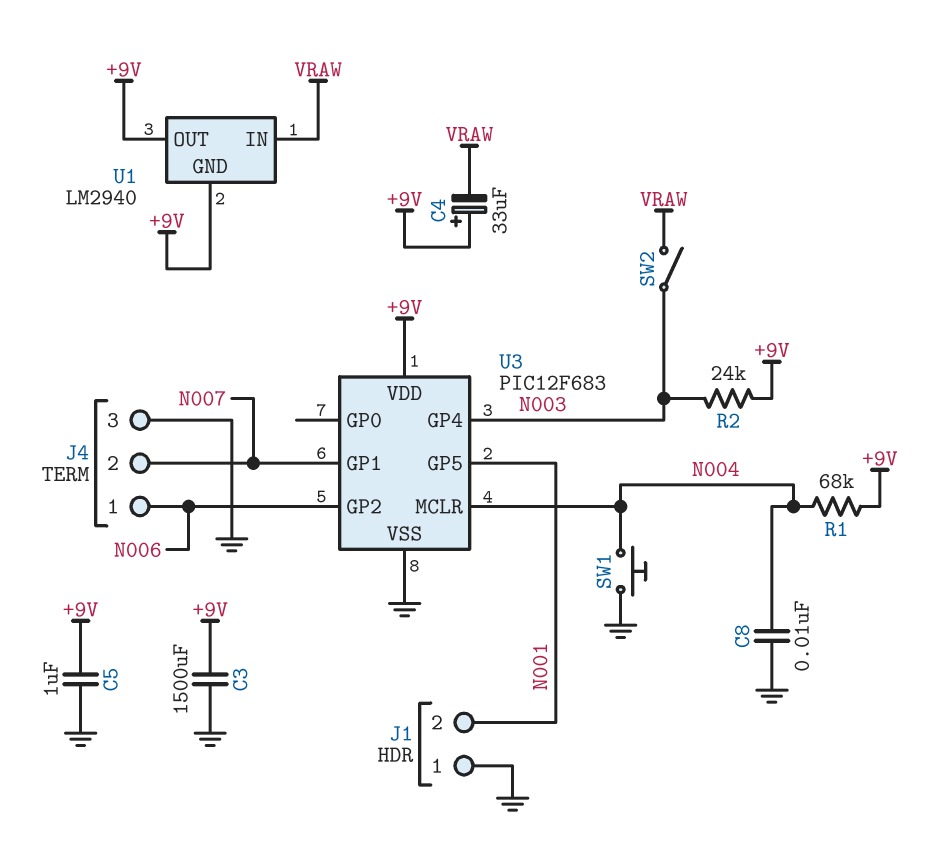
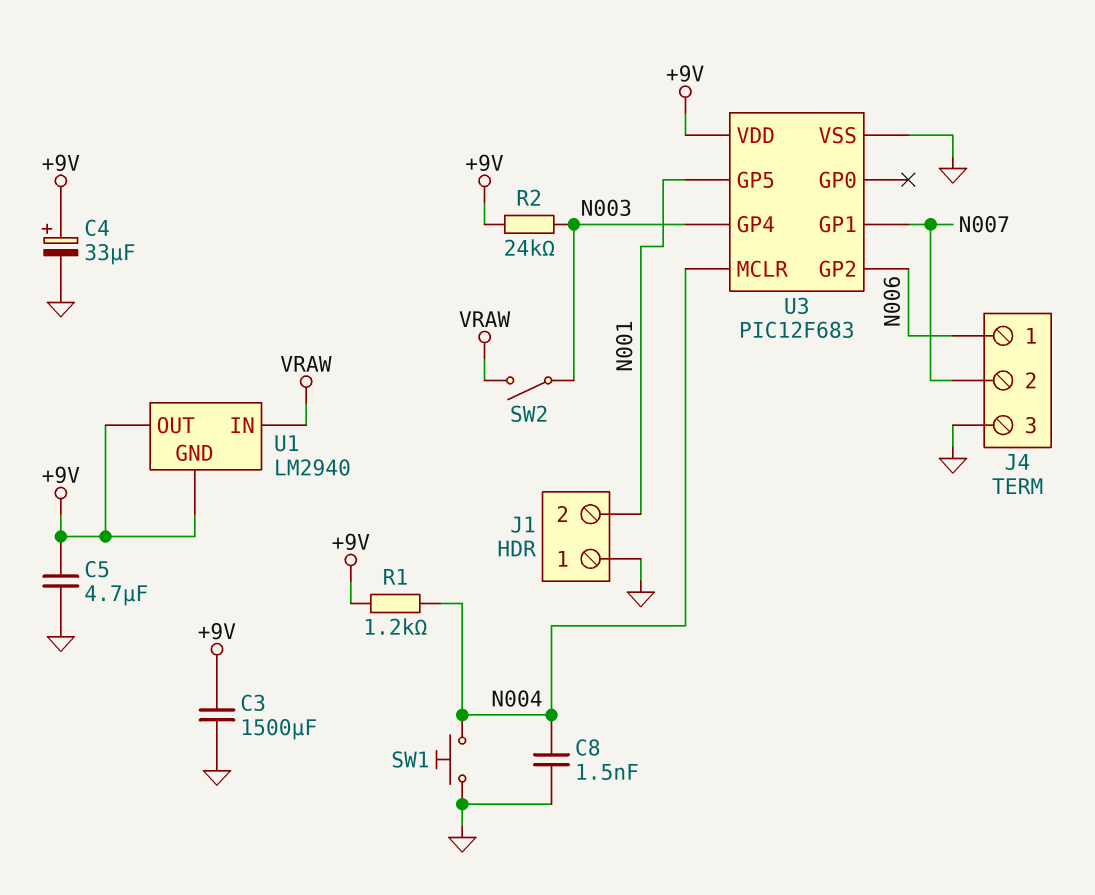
C4: 33uF (plus +9V, minus VRAW) -> 33uF (plus +9V, minus GND)
C5: 1uF (+9V, GND) -> 4.7uF (+9V, GND)
C8: 10nF (GND, N004) -> 1.5nF (GND, N004)
R1: 68k (+9V, N004) -> 1.2k (+9V, N004)

